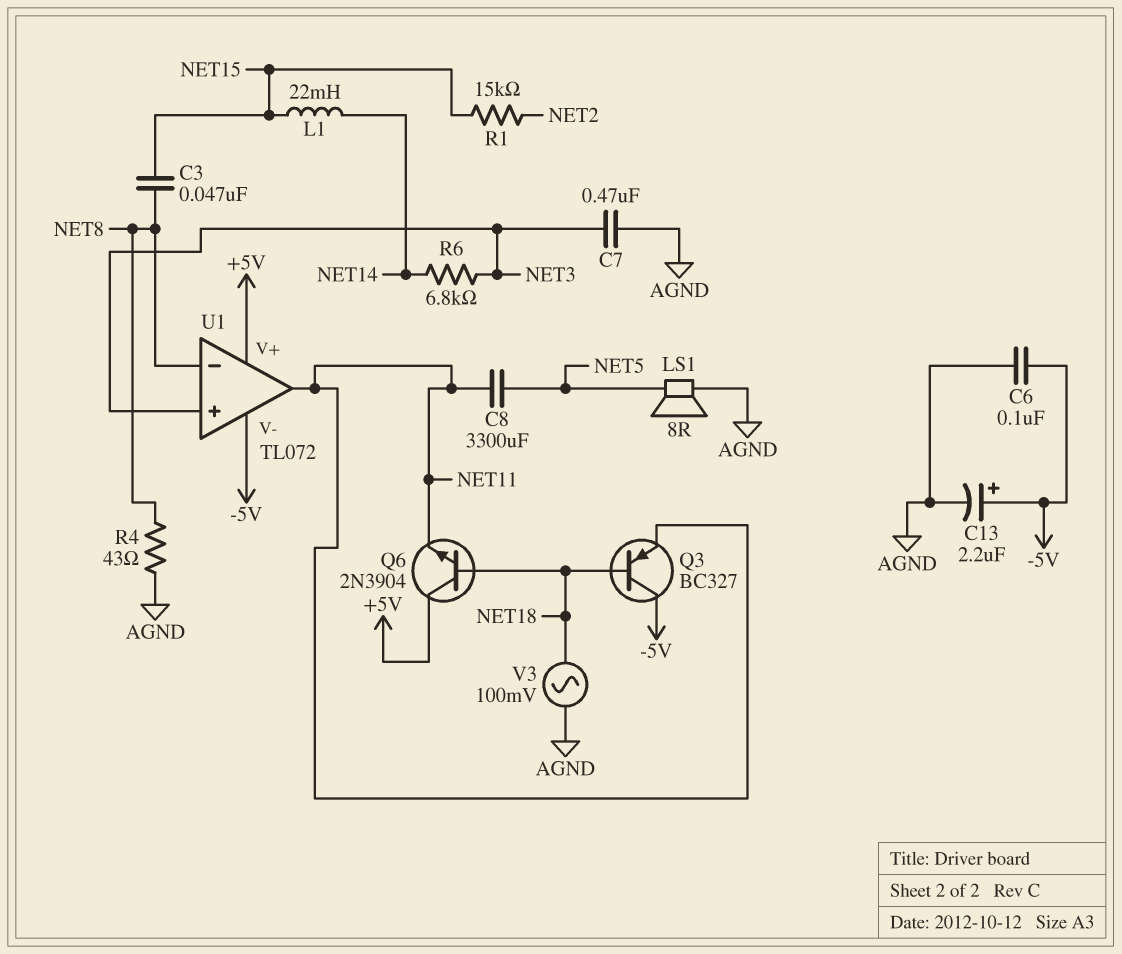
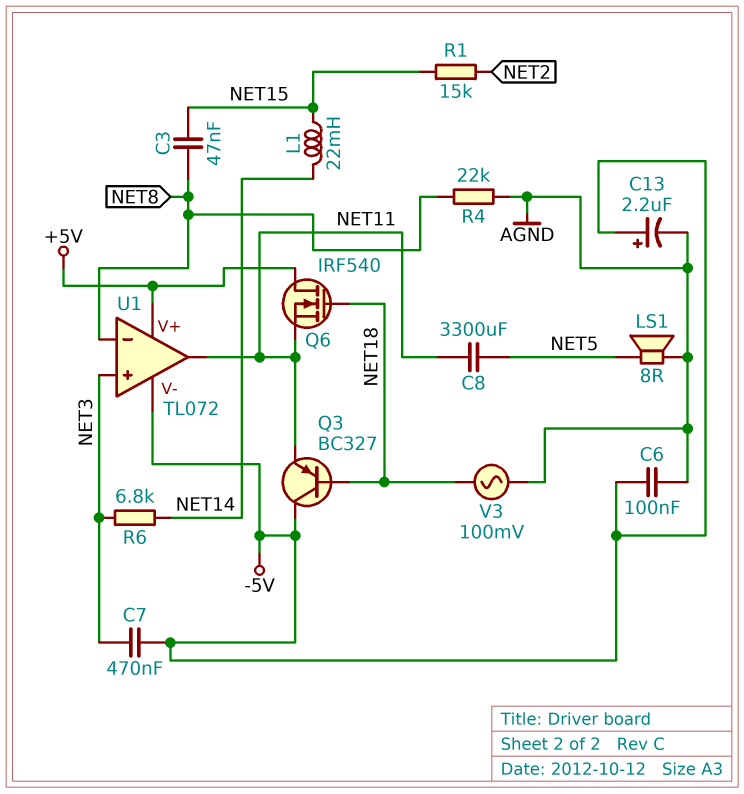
C7: 470nF (AGND, NET3) -> 470nF (-5V, NET3)
Q6: NPN 2N3904 (B NET18, C +5V, E NET11) -> NMOS IRF540 (G NET18, D +5V, S NET11)
R4: 43 (AGND, NET8) -> 22k (AGND, NET8)

